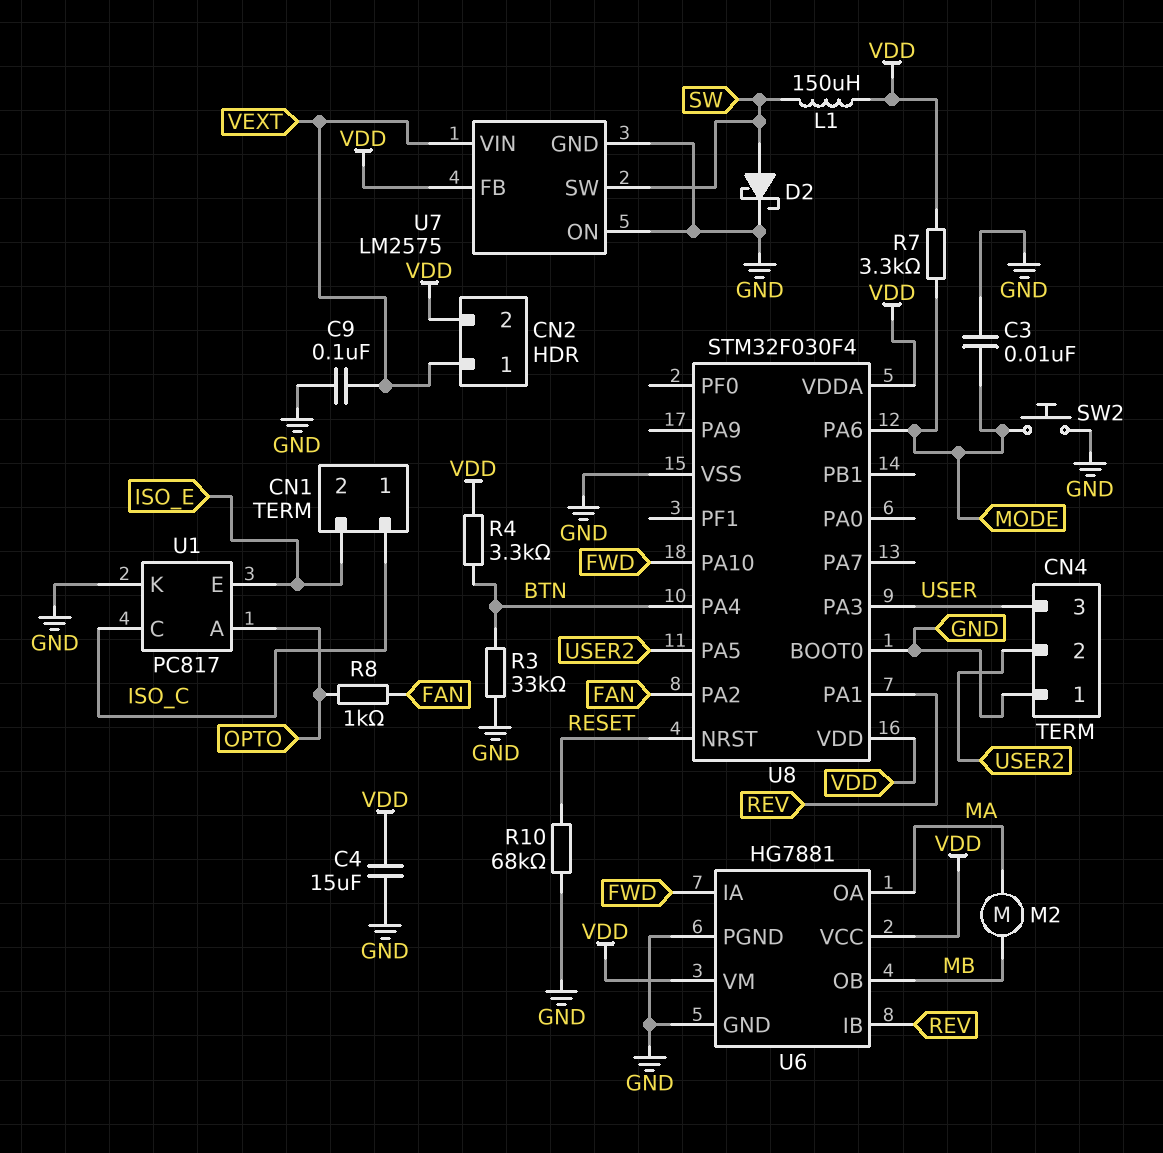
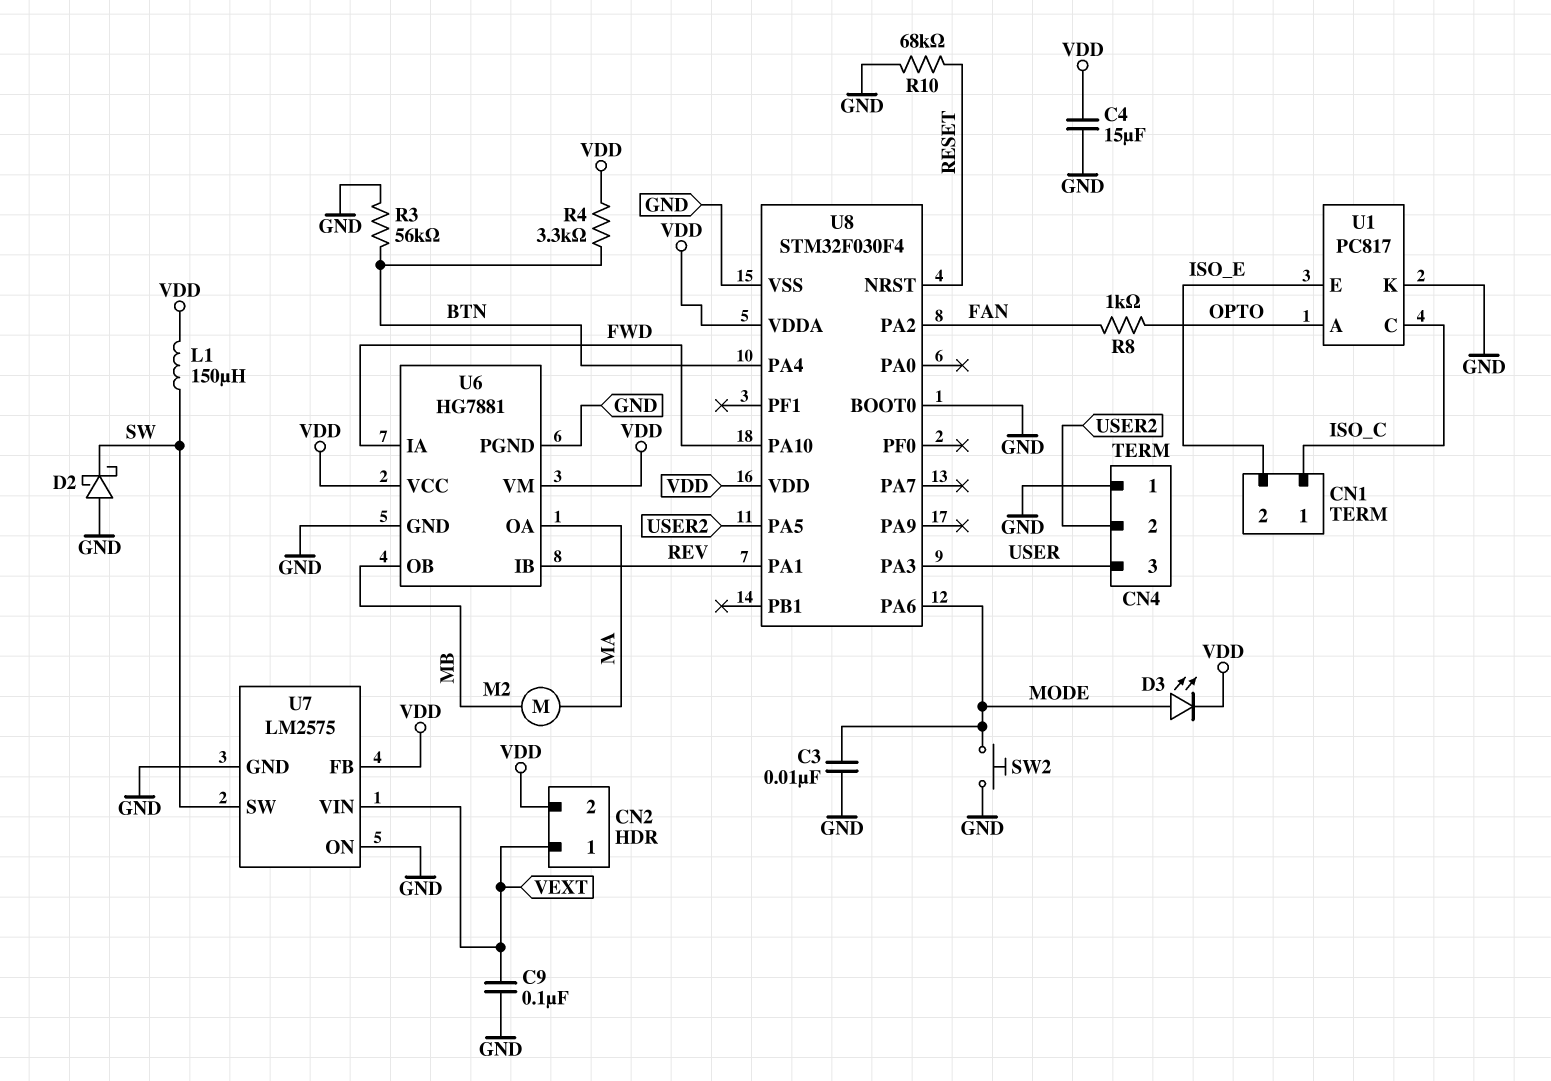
D2: schottky (A SW, K GND) -> schottky (A GND, K SW)
D3: none -> LED (A MODE, K VDD)
R3: 33k (BTN, GND) -> 56k (BTN, GND)
R7: 3.3k (MODE, VDD) -> none

